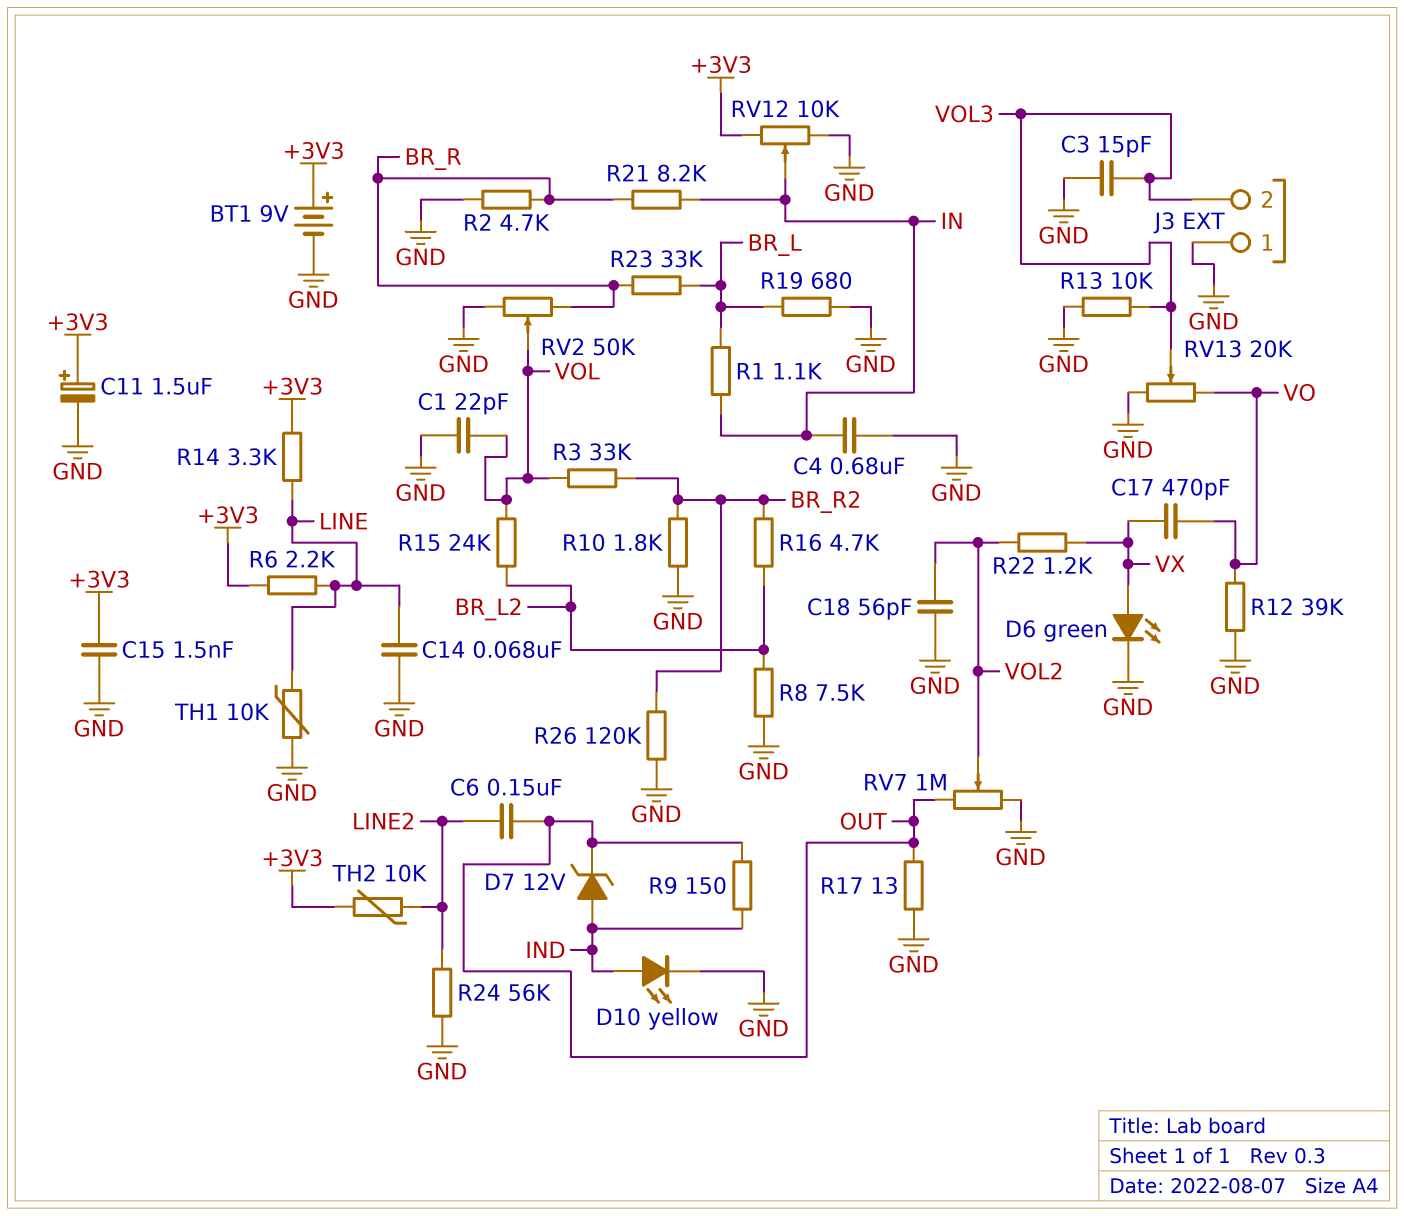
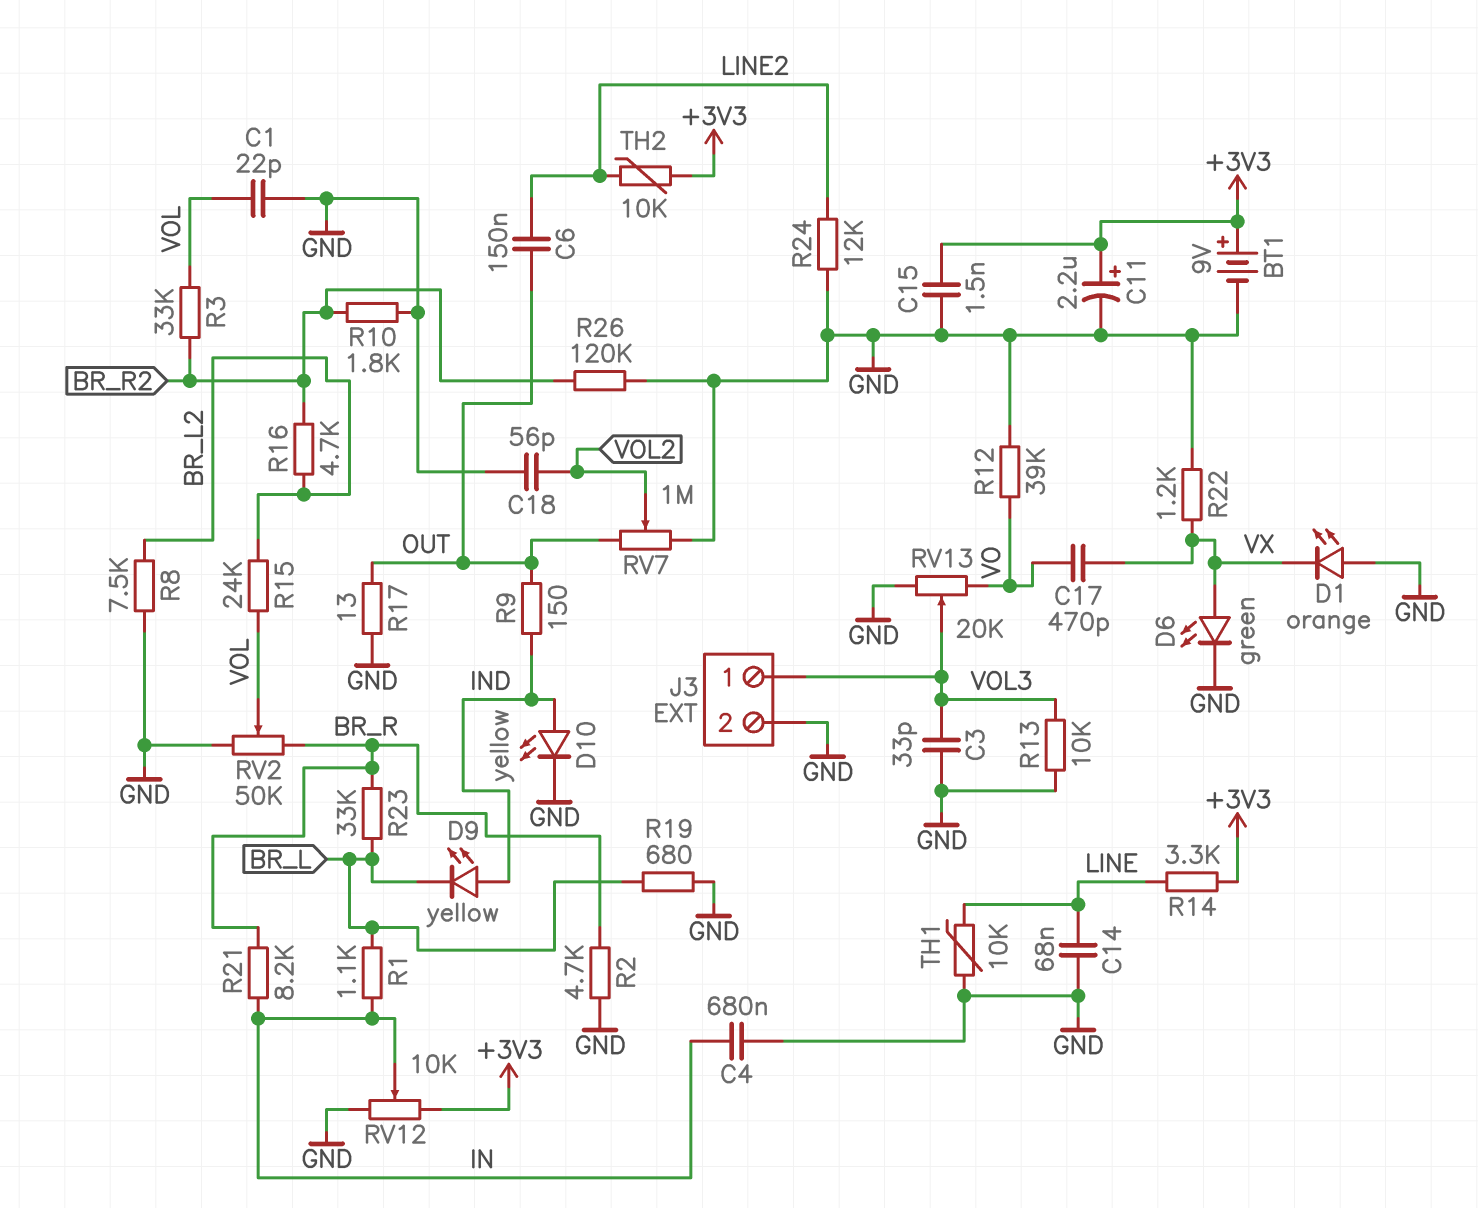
C3: 15pF (GND, VOL3) -> 33pF (GND, VOL3)
C11: 1.5uF (plus +3V3, minus GND) -> 2.2uF (plus +3V3, minus GND)
D1: none -> LED orange (A GND, K VX)
D7: zener 12V (A IND, K OUT) -> none
D9: none -> LED yellow (A IND, K BR_L)
J3 pin 1: GND -> VOL3
J3 pin 2: VOL3 -> GND
R6: 2.2k (+3V3, LINE) -> none
R22: 1.2k (VOL2, VX) -> 1.2k (GND, VX)
R24: 56k (GND, LINE2) -> 12k (GND, LINE2)

